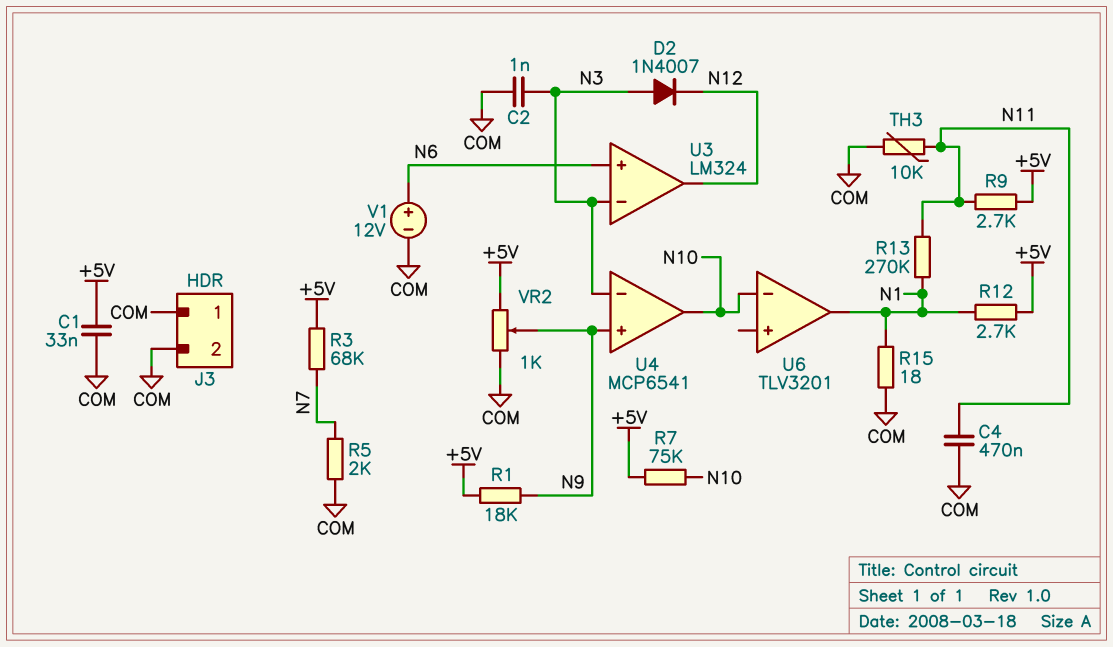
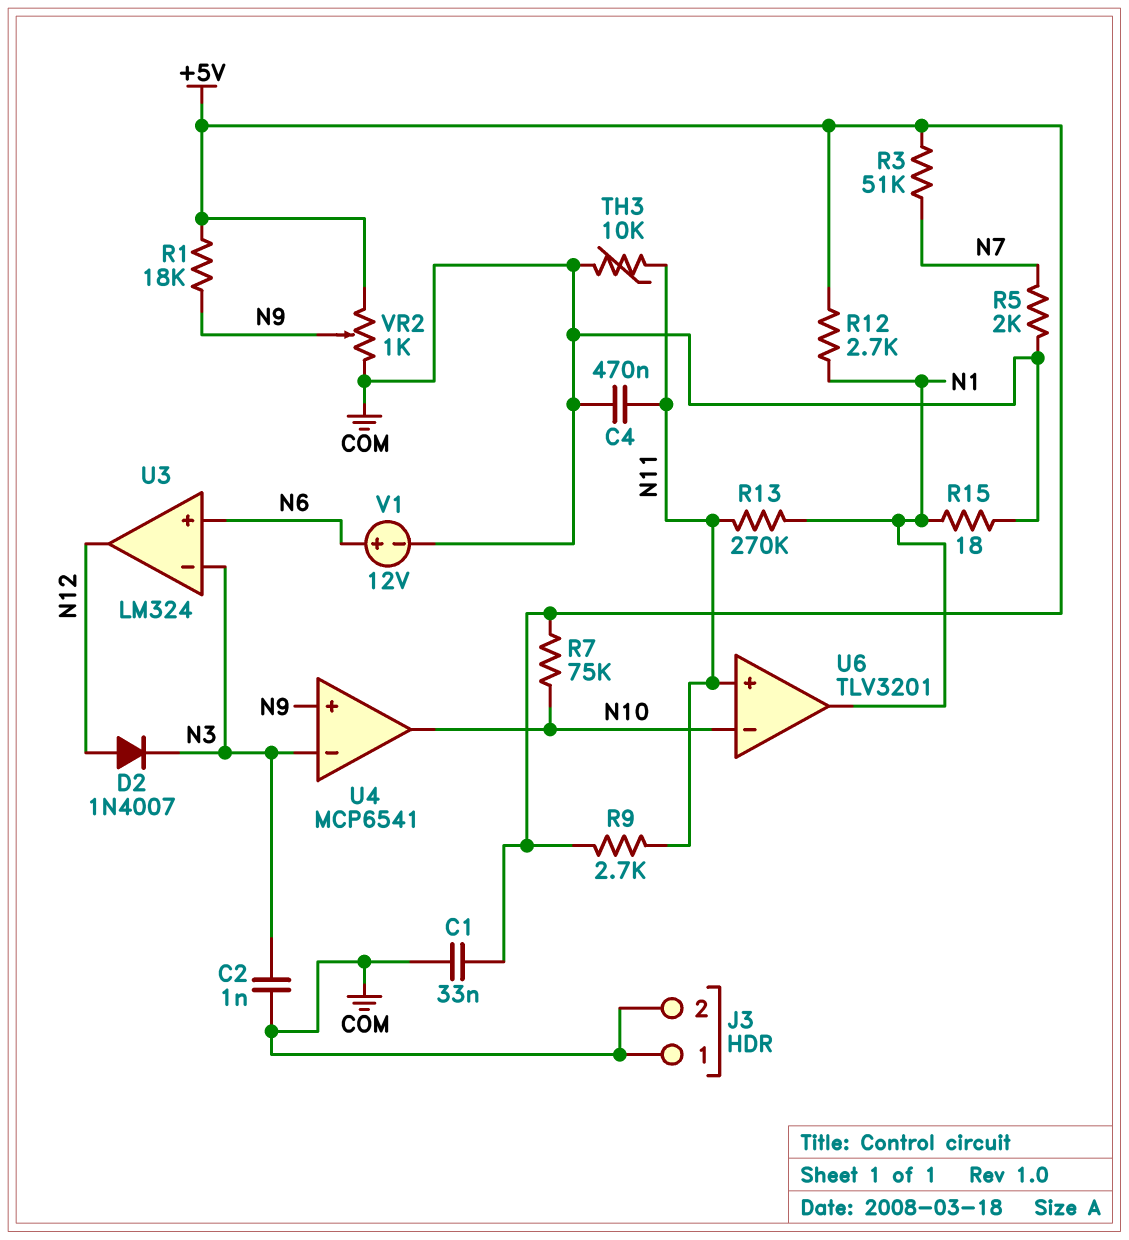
D2: diode 1N4007 (A N3, K N12) -> diode 1N4007 (A N12, K N3)
R3: 68k (+5V, N7) -> 51k (+5V, N7)
U6 pin in+: none -> N11

